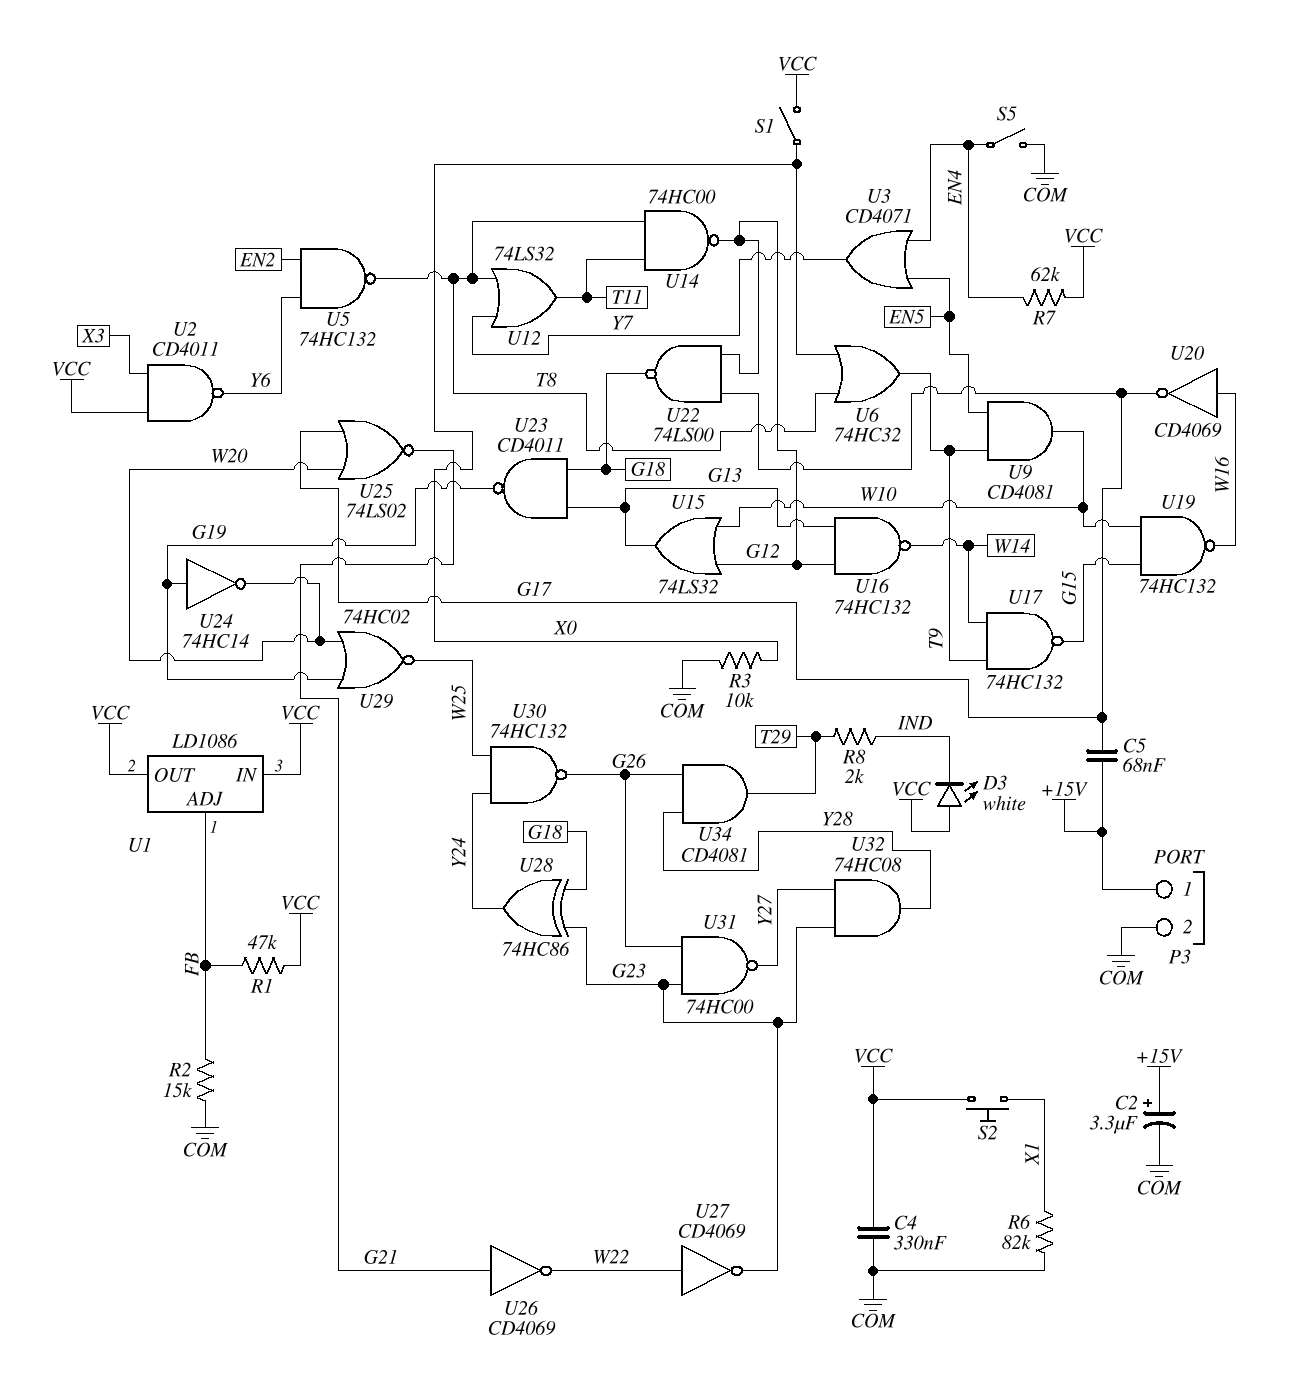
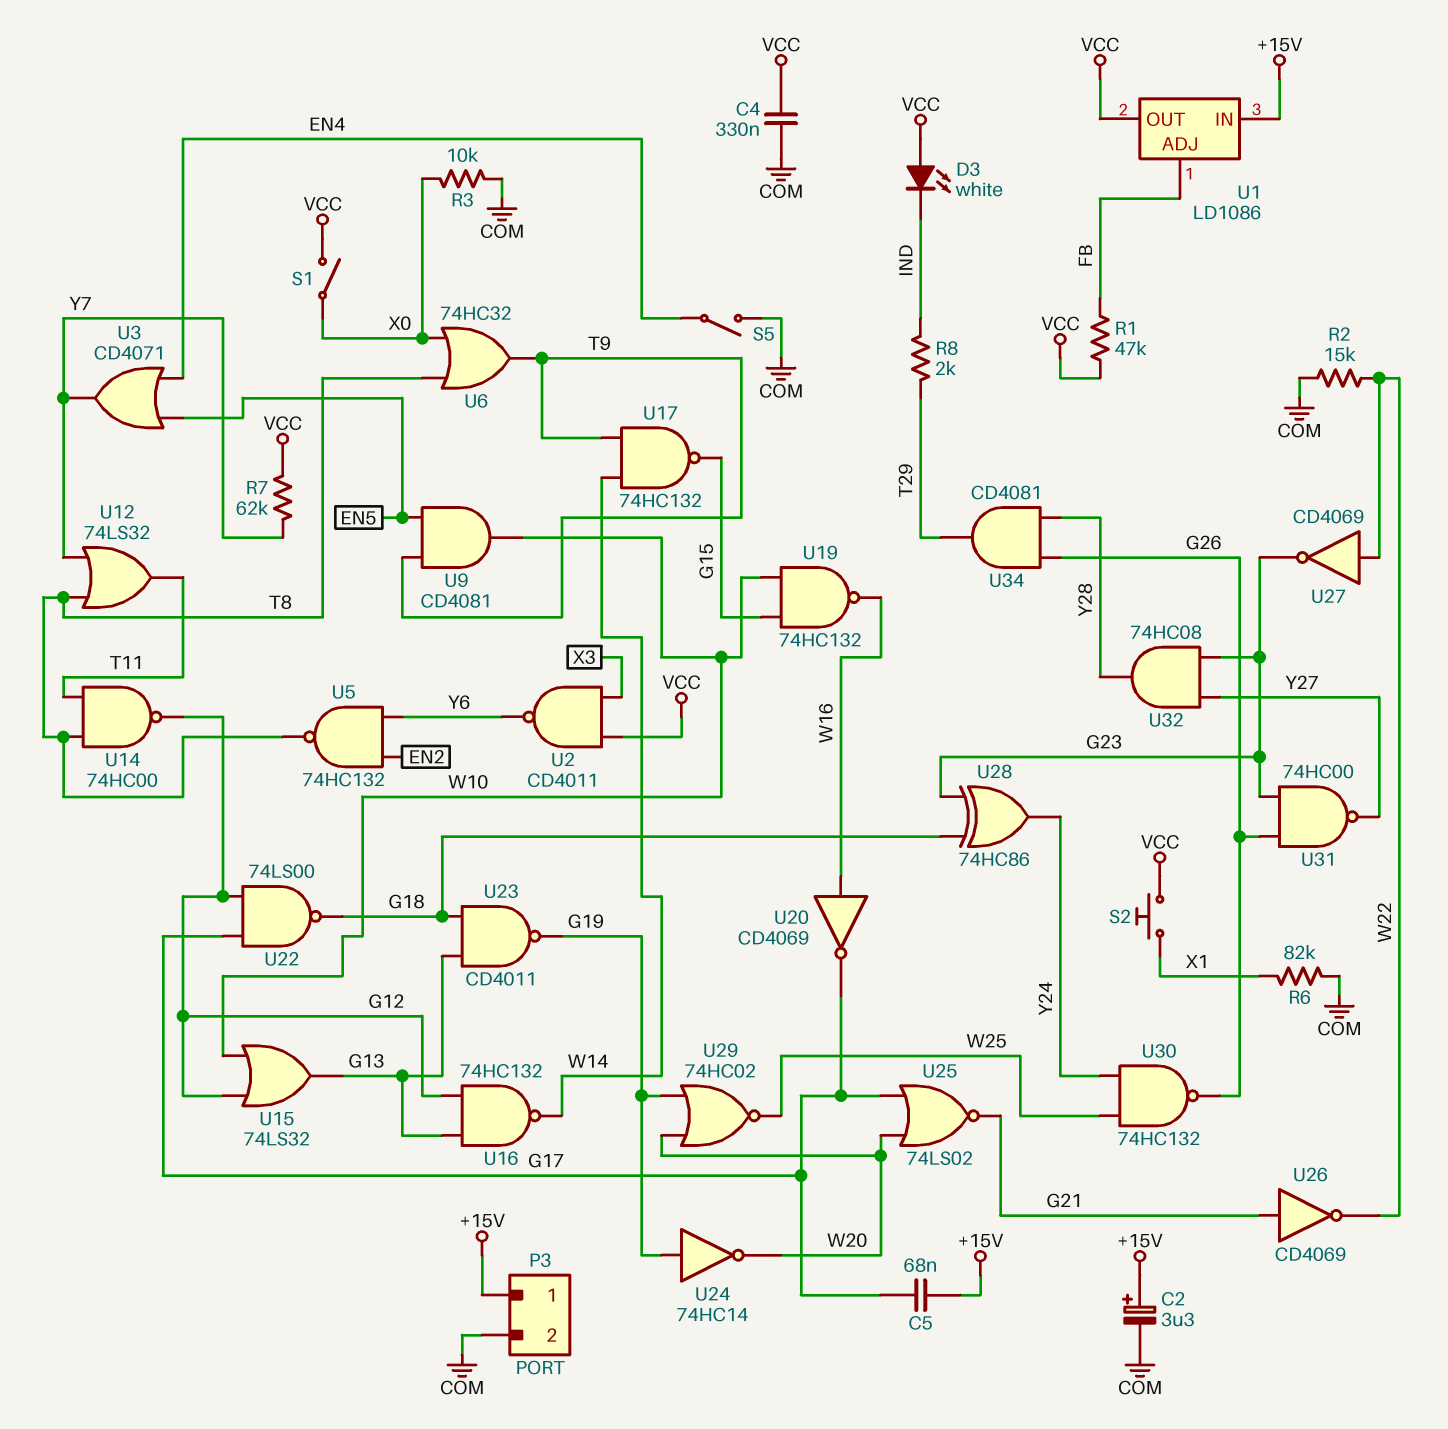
R2: 15k (COM, FB) -> 15k (COM, W22)
R7: 62k (EN4, VCC) -> 62k (VCC, Y7)
U1 pin IN: VCC -> +15V

